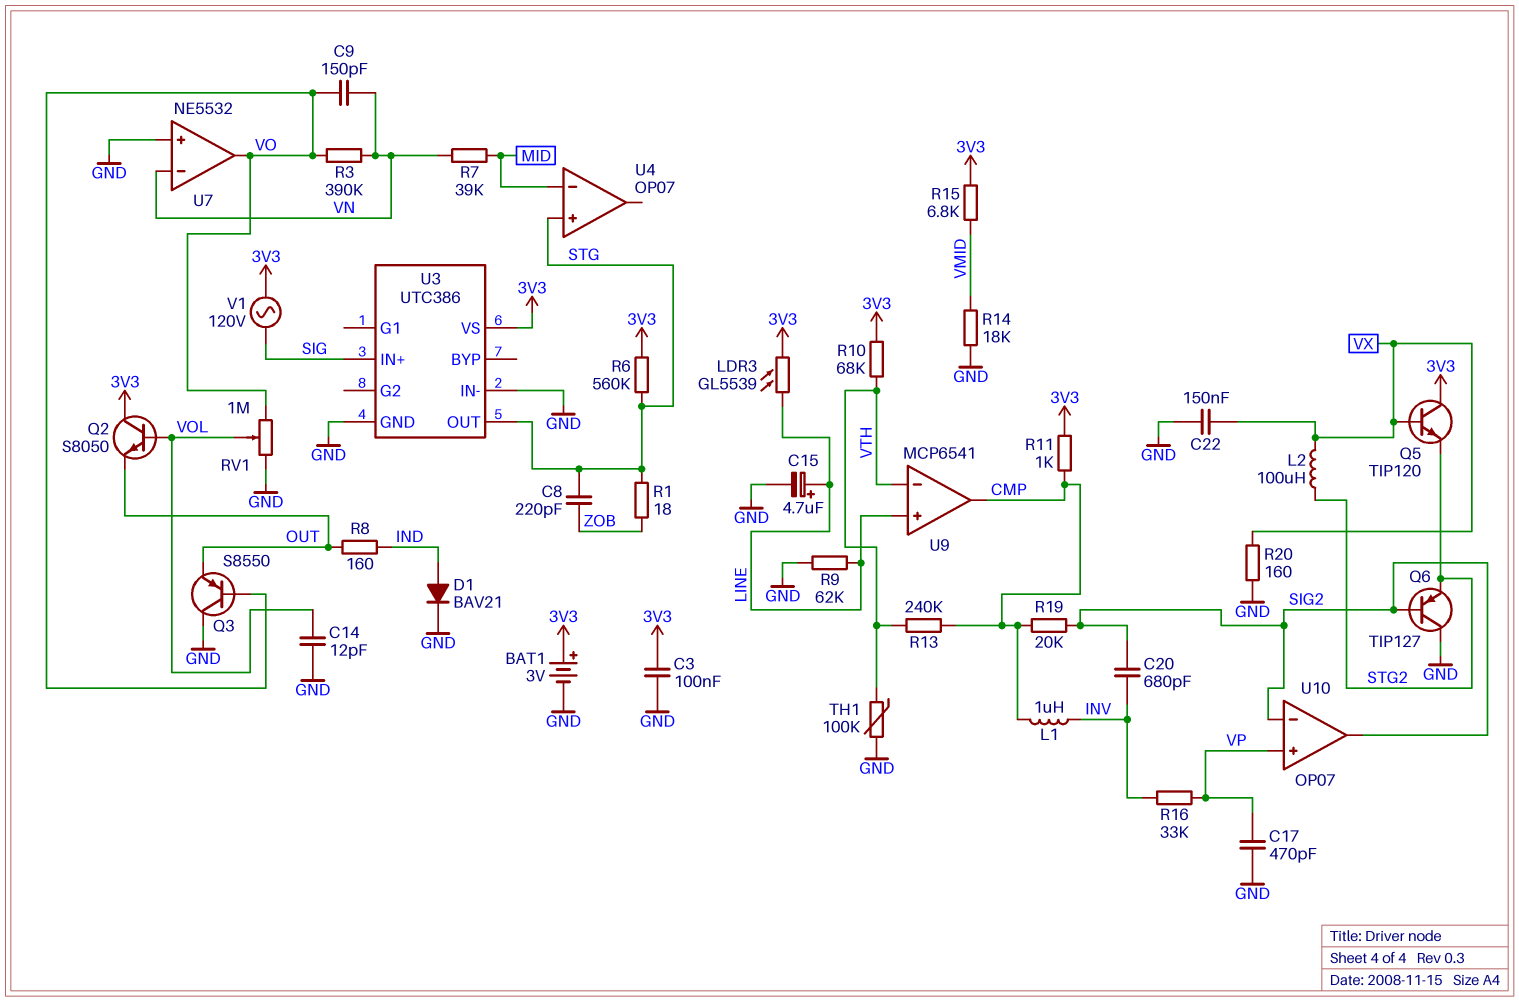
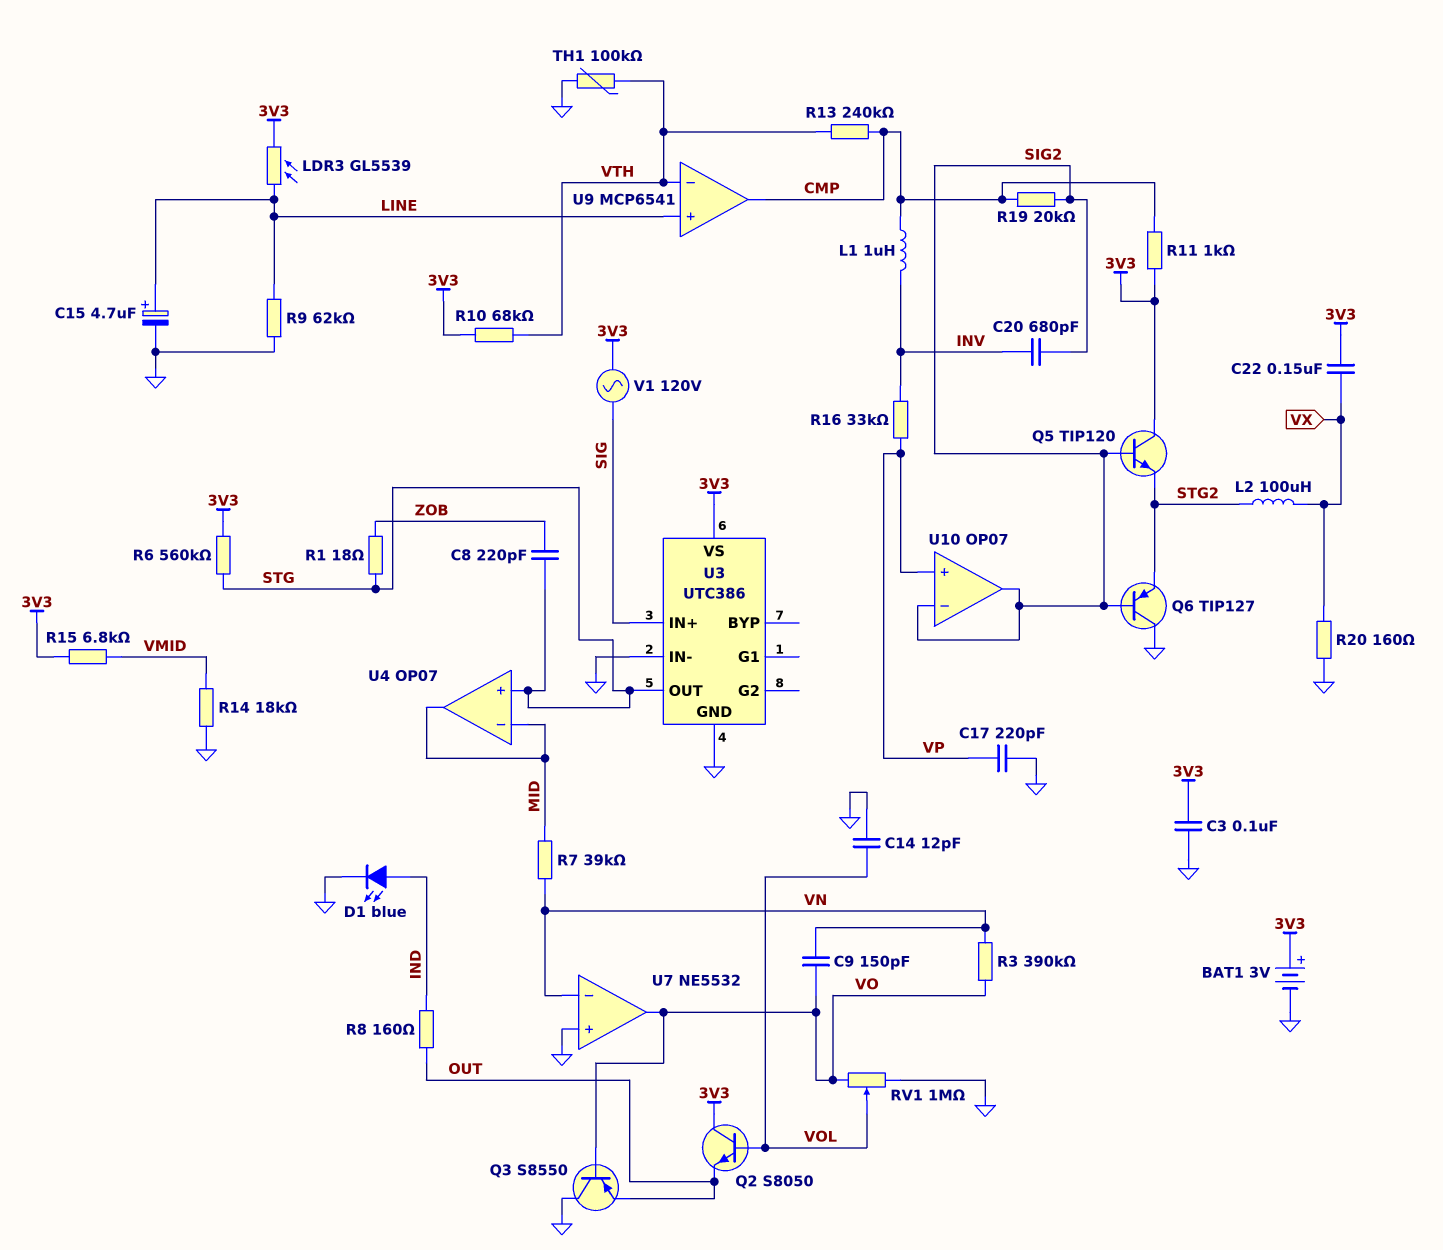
C17: 470pF (GND, VP) -> 220pF (GND, VP)
C22: 150nF (GND, VX) -> 150nF (3V3, VX)
D1: diode BAV21 (A IND, K GND) -> LED blue (A IND, K GND)
Q5: NPN TIP120 (B VX, C 3V3, E STG2) -> NPN TIP120 (B SIG2, C 3V3, E STG2)
U4 pin out: none -> MID

